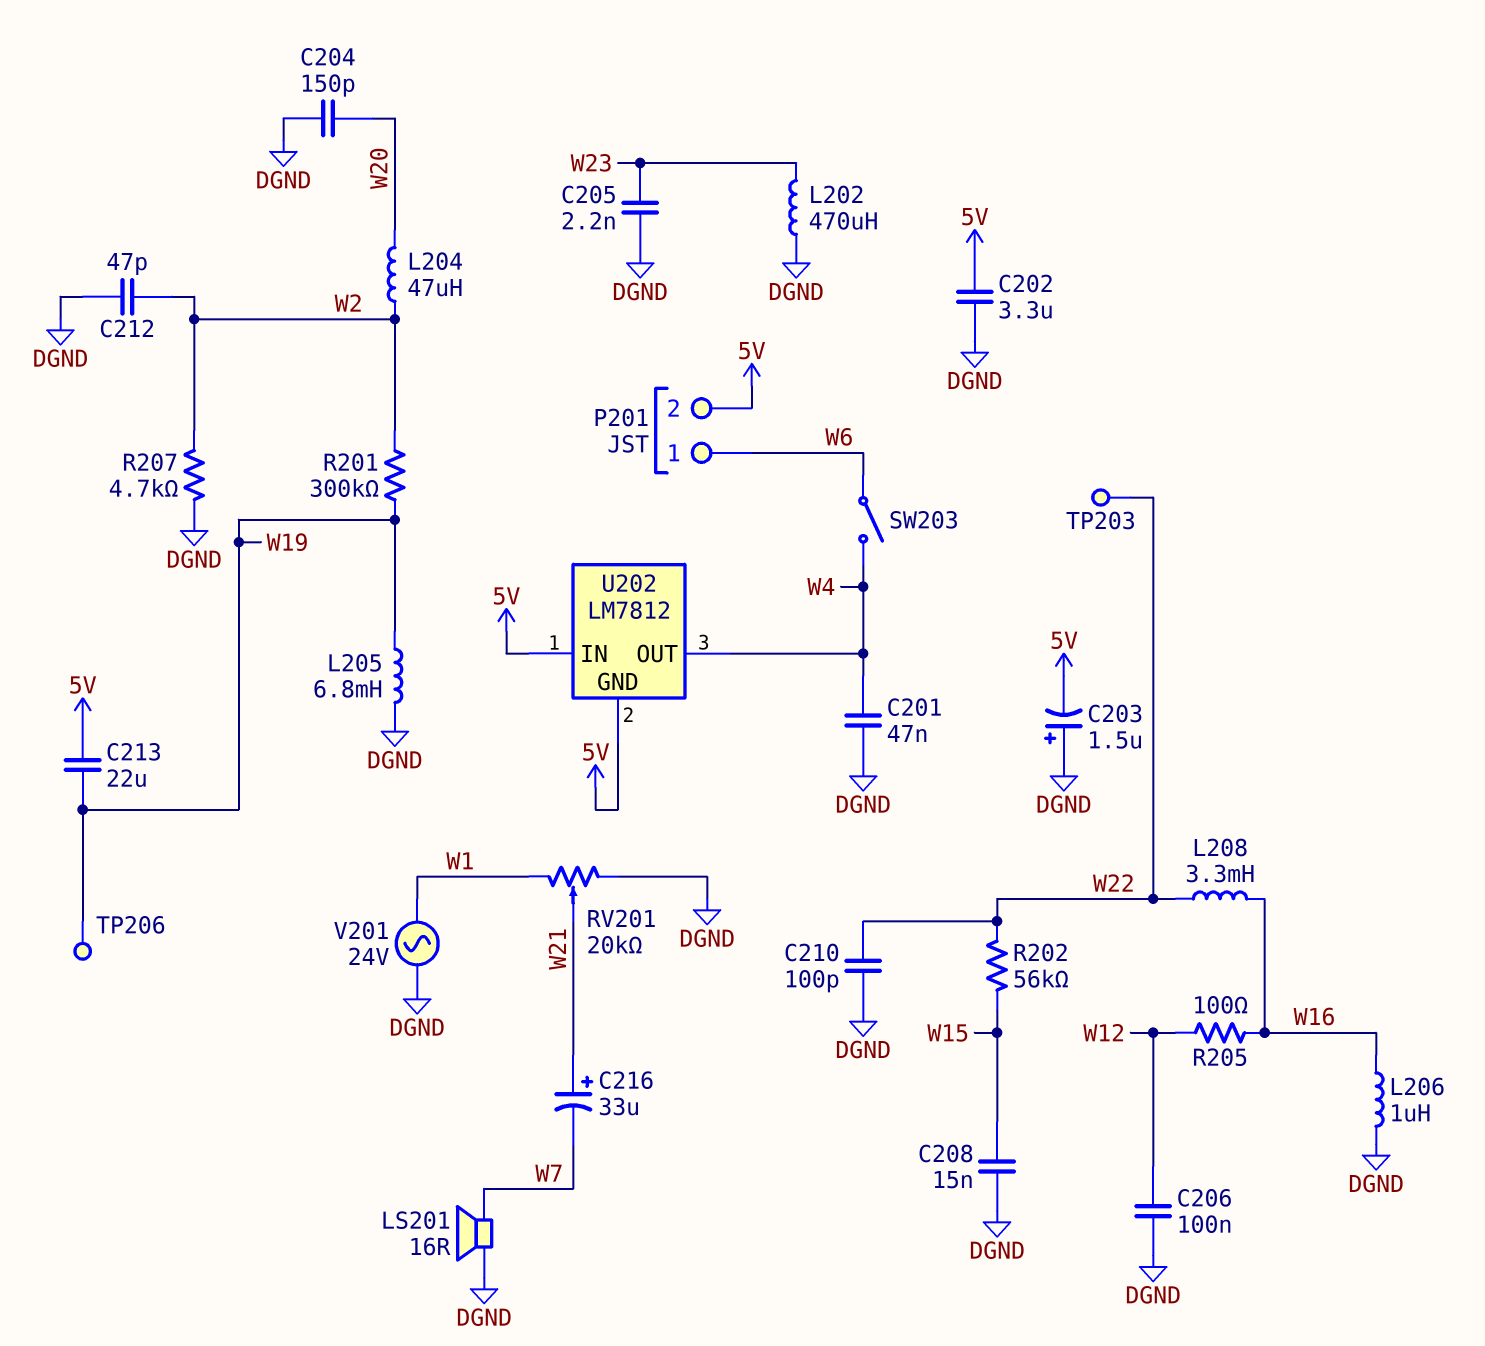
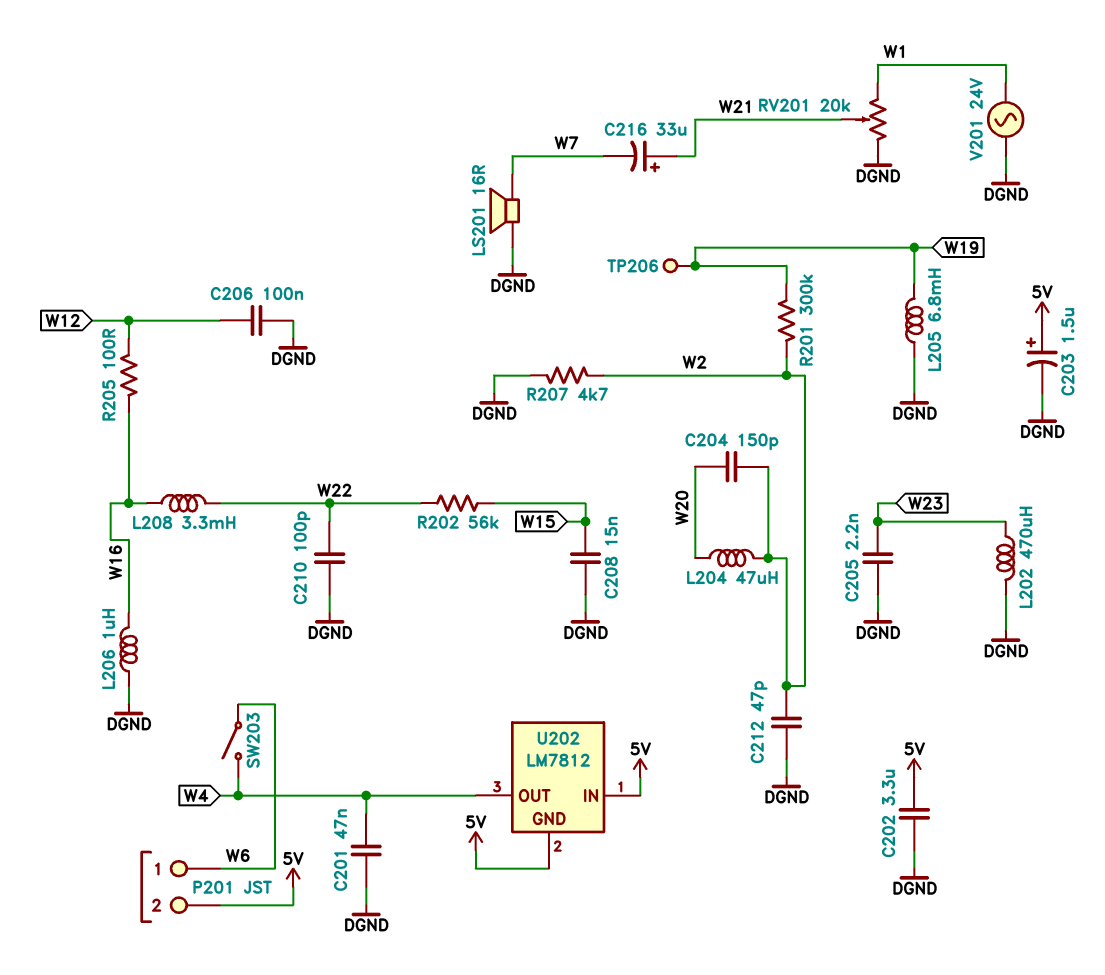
C203: 1.5uF (plus DGND, minus 5V) -> 1.5uF (plus 5V, minus DGND)
C204: 150pF (DGND, W20) -> 150pF (W2, W20)
C213: 22uF (5V, W19) -> none
TP203: test point (W22) -> none

